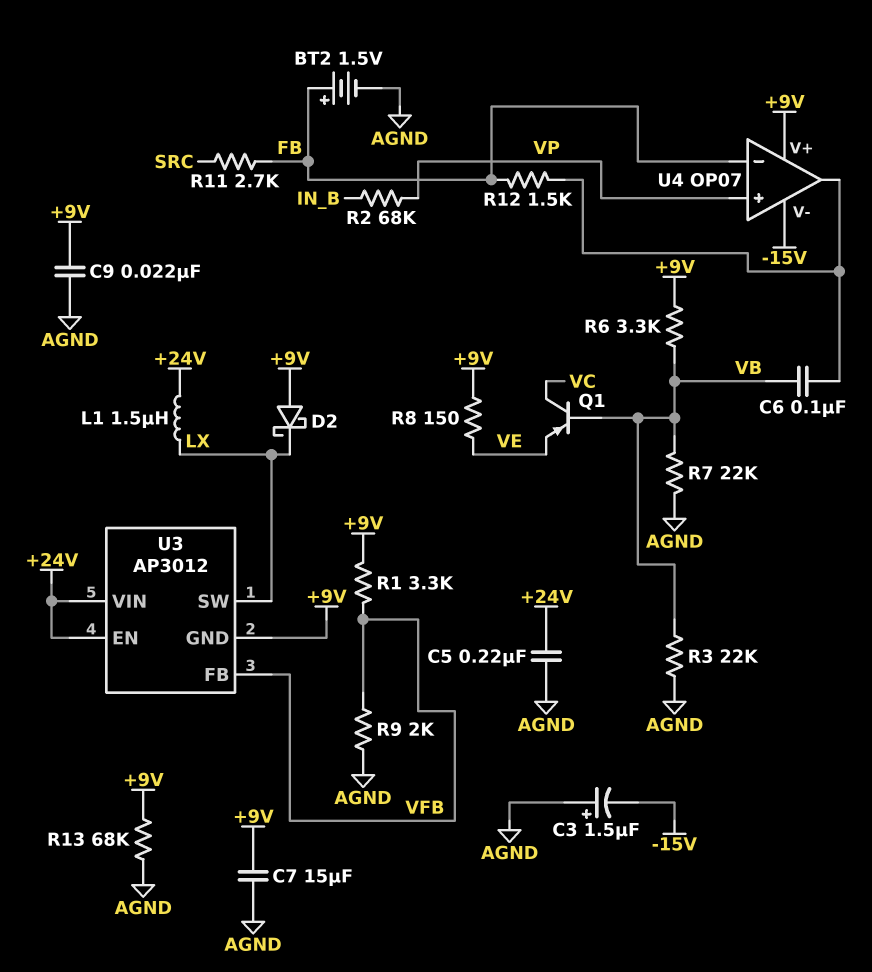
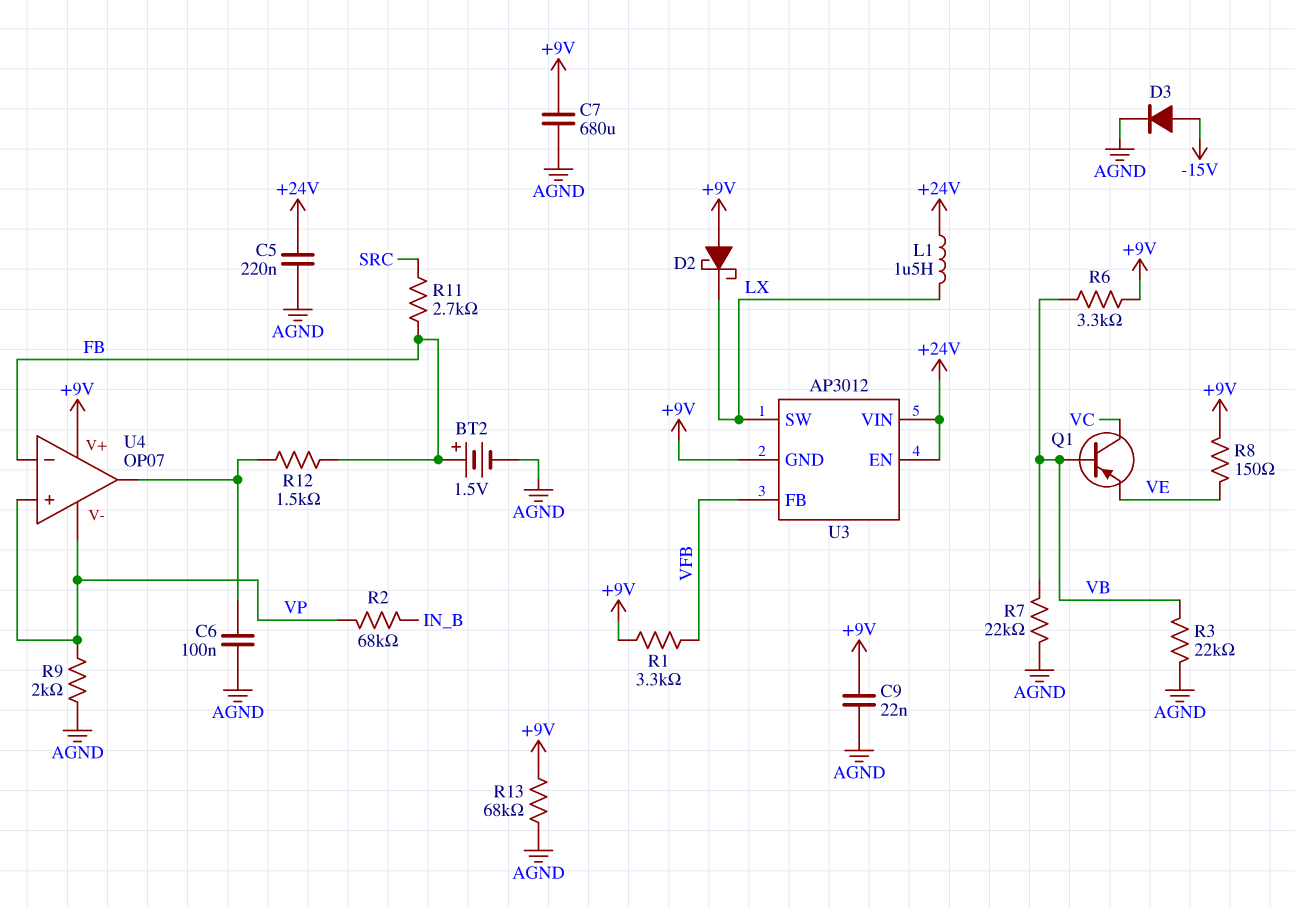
C3: 1.5uF (plus AGND, minus -15V) -> none
C6: 100nF (U4/out, VB) -> 100nF (AGND, U4/out)
C7: 15uF (+9V, AGND) -> 680uF (+9V, AGND)
D3: none -> diode (A -15V, K AGND)
R9: 2k (AGND, VFB) -> 2k (AGND, VP)
U4 pin V-: -15V -> VP

